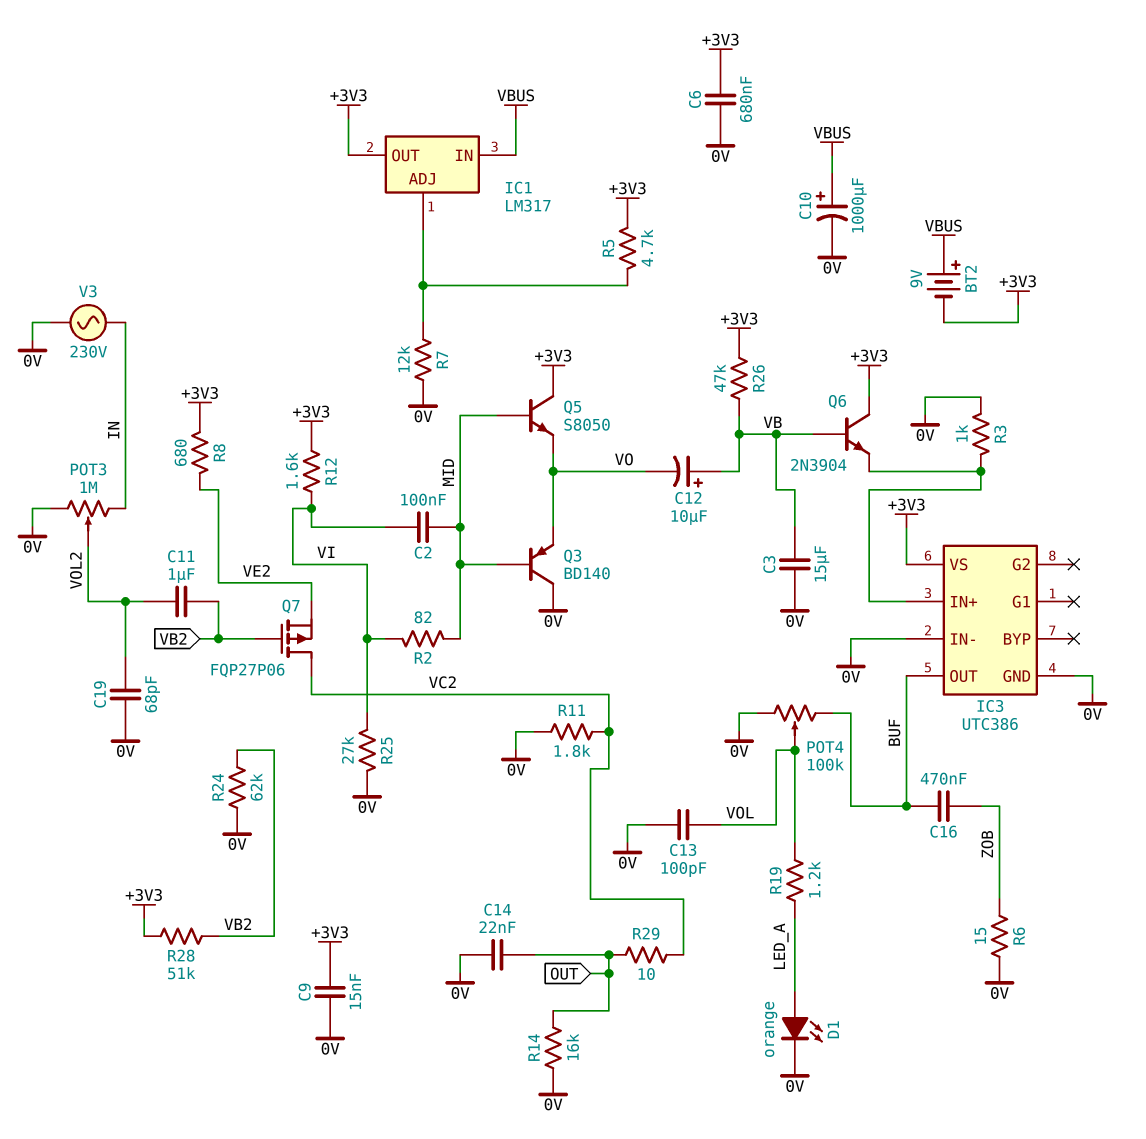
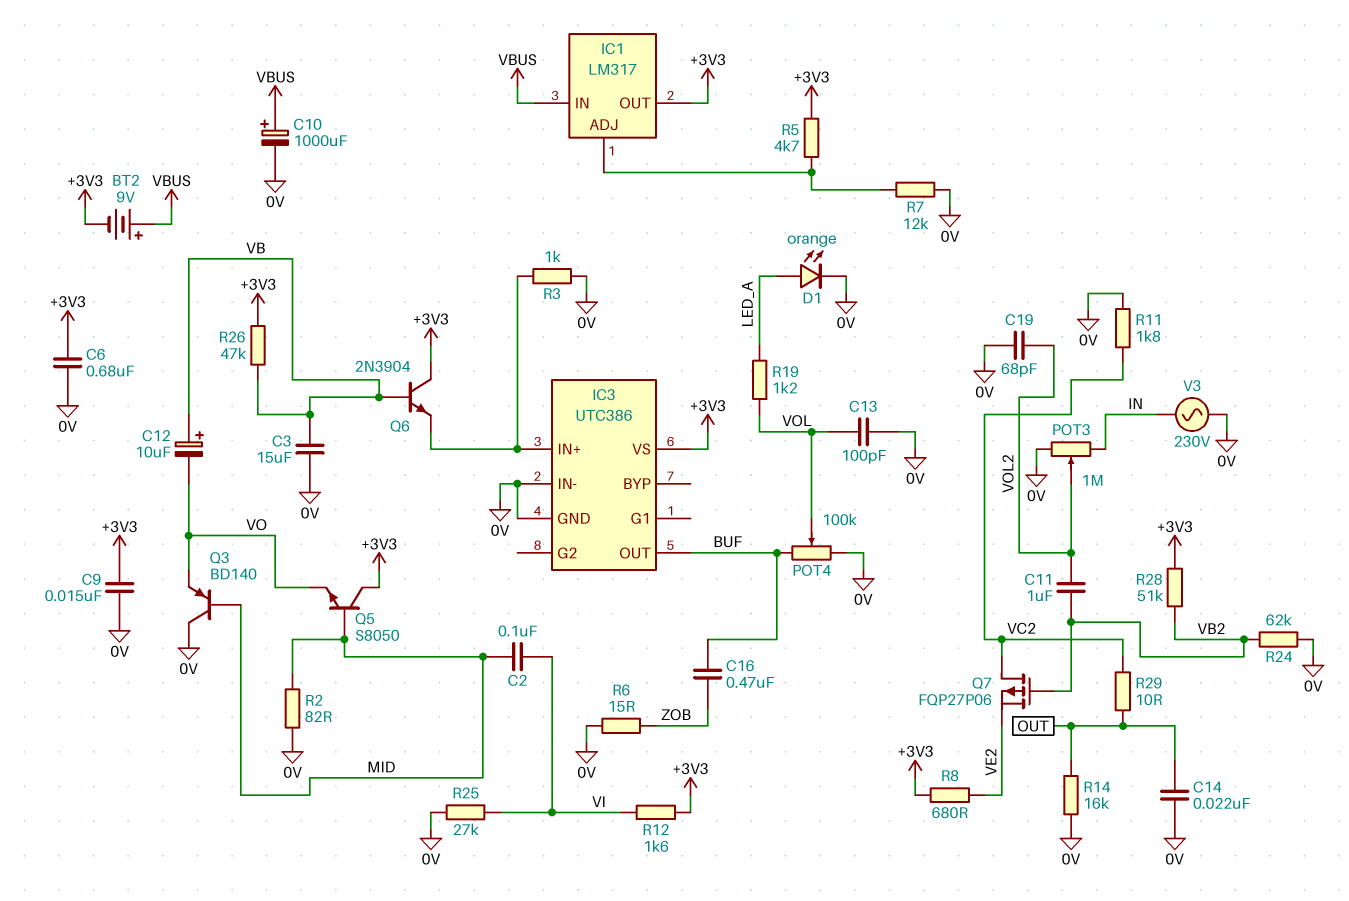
R2: 82 (MID, VI) -> 82 (0V, MID)

